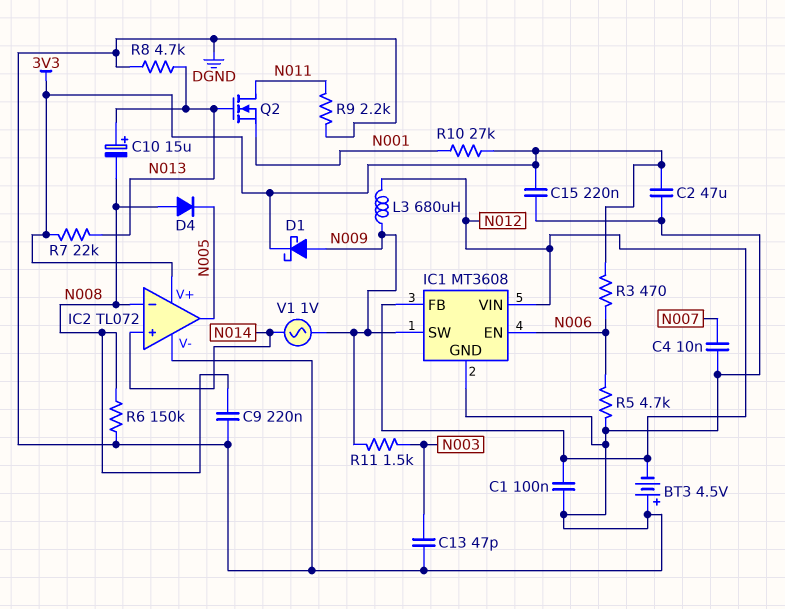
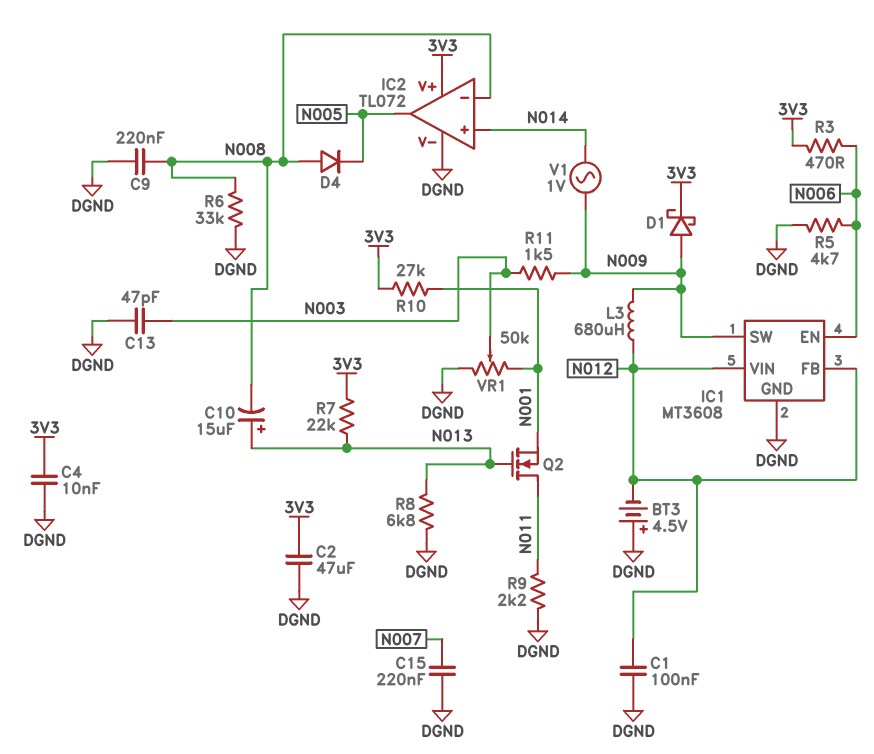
C4: 10nF (DGND, N007) -> 10nF (3V3, DGND)
C15: 220nF (3V3, DGND) -> 220nF (DGND, N007)
R6: 150k (DGND, N008) -> 33k (DGND, N008)
R8: 4.7k (DGND, N013) -> 6.8k (DGND, N013)
VR1: none -> 50k (DGND, N001, wiper N003)

